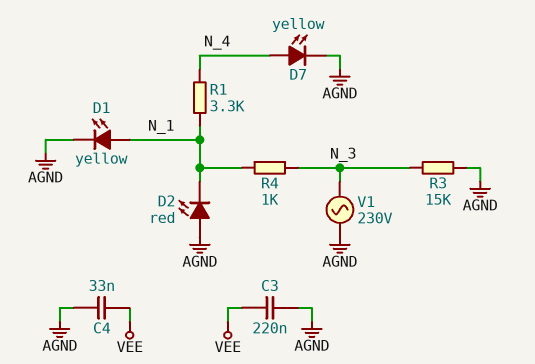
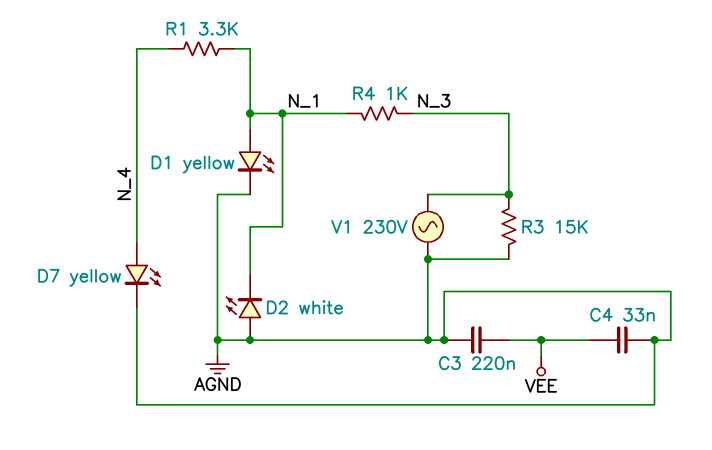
D2: LED red (A AGND, K N_1) -> LED white (A AGND, K N_1)

